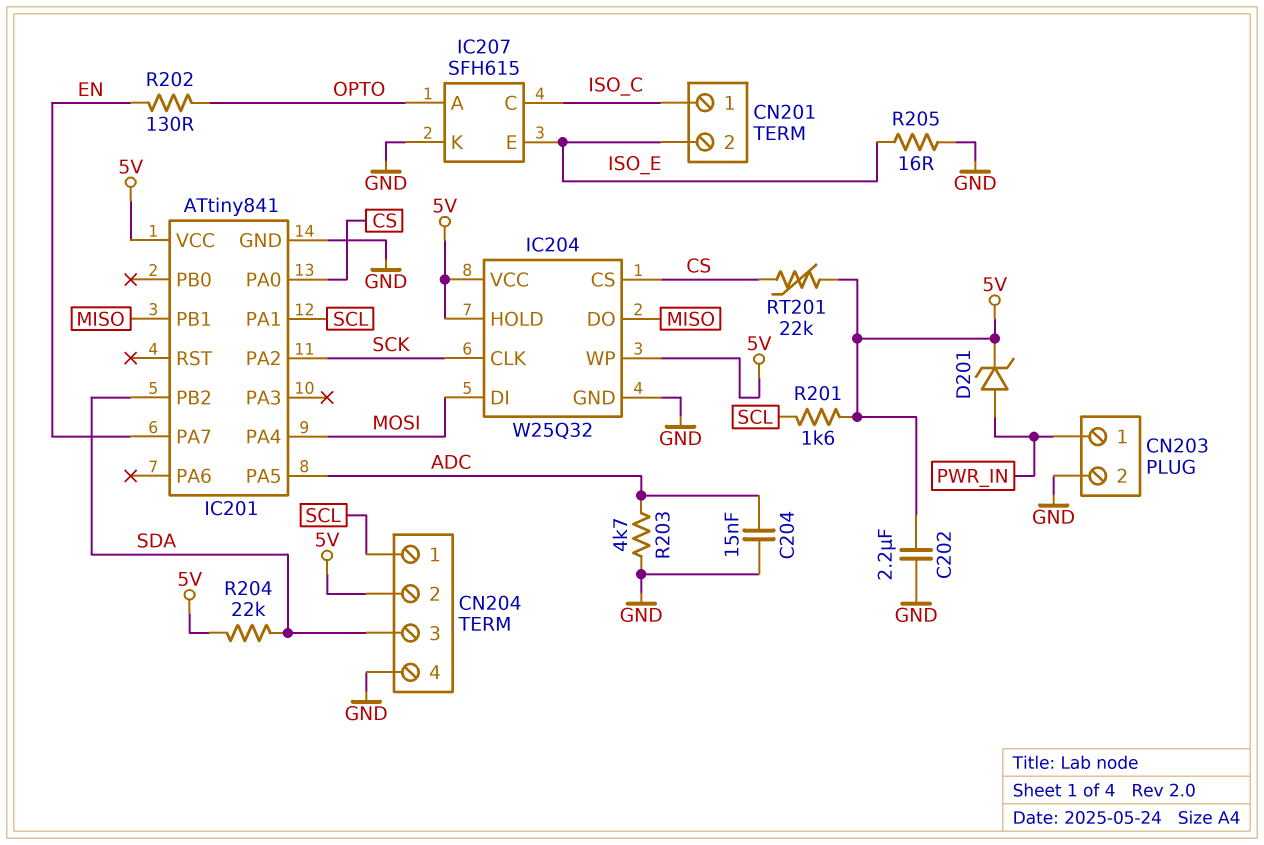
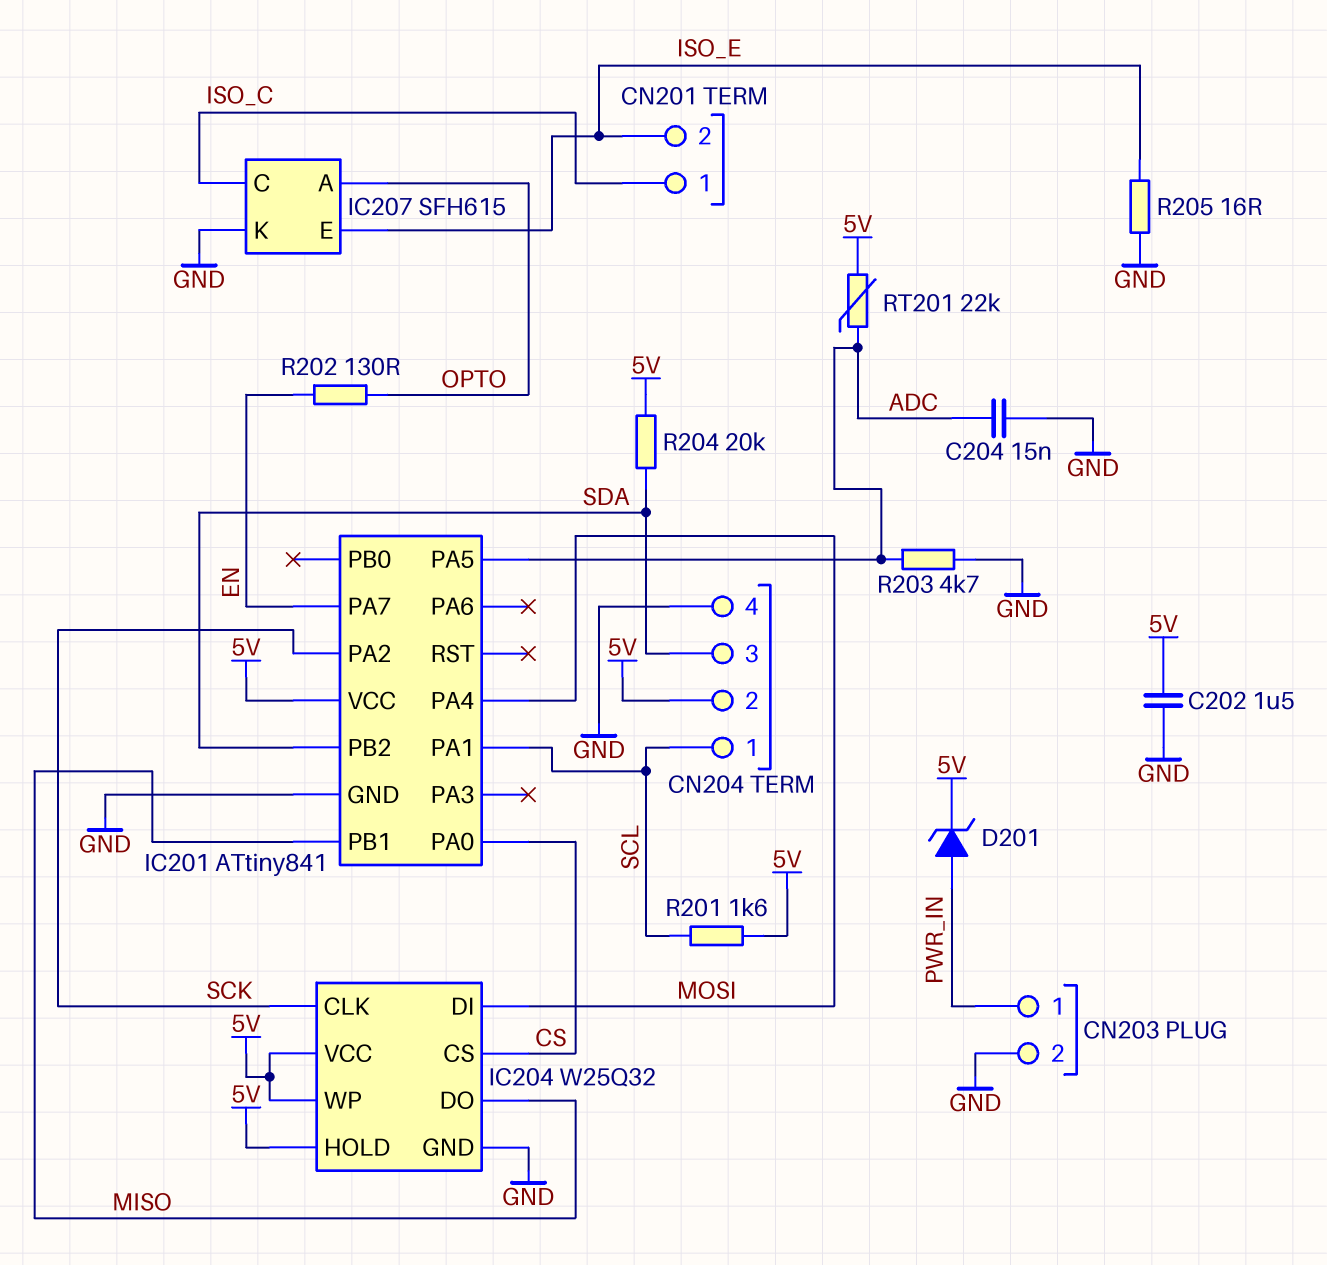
C202: 2.2uF (5V, GND) -> 1.5uF (5V, GND)
R204: 22k (5V, SDA) -> 20k (5V, SDA)
RT201: 22k (5V, CS) -> 22k (5V, ADC)

